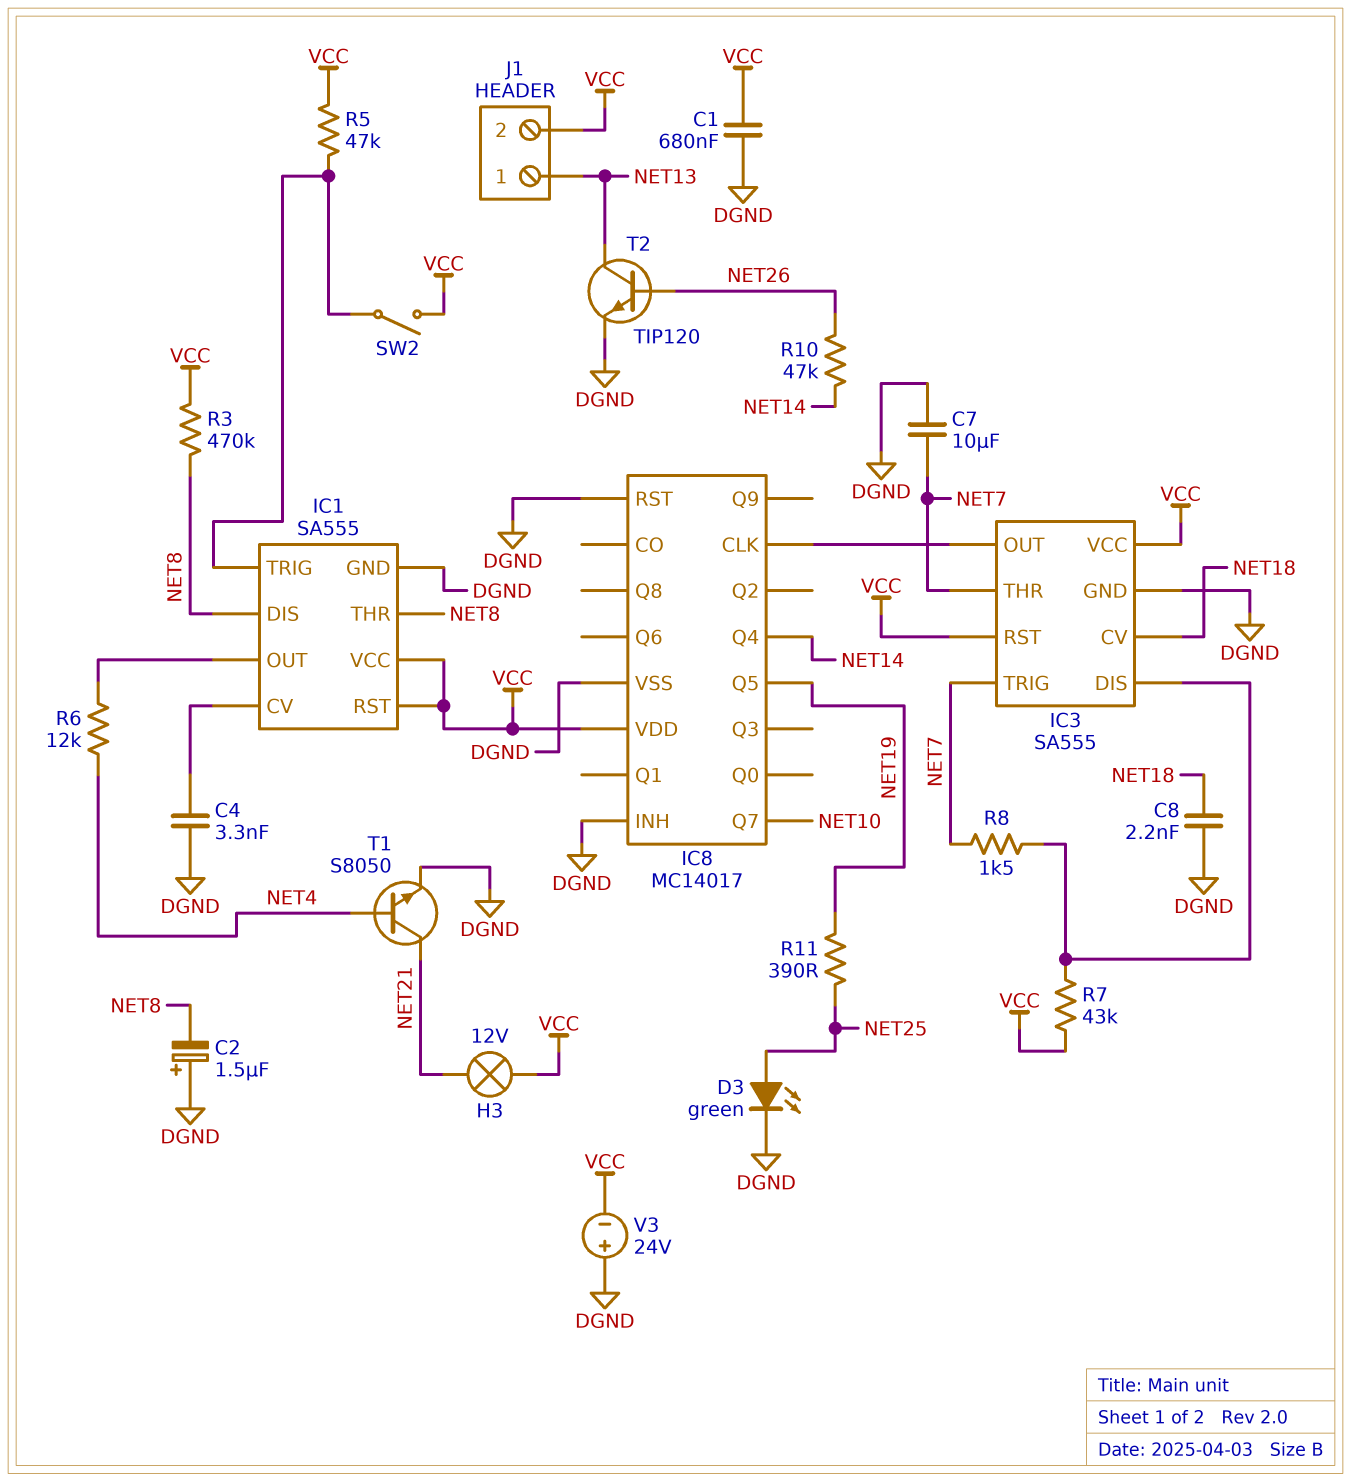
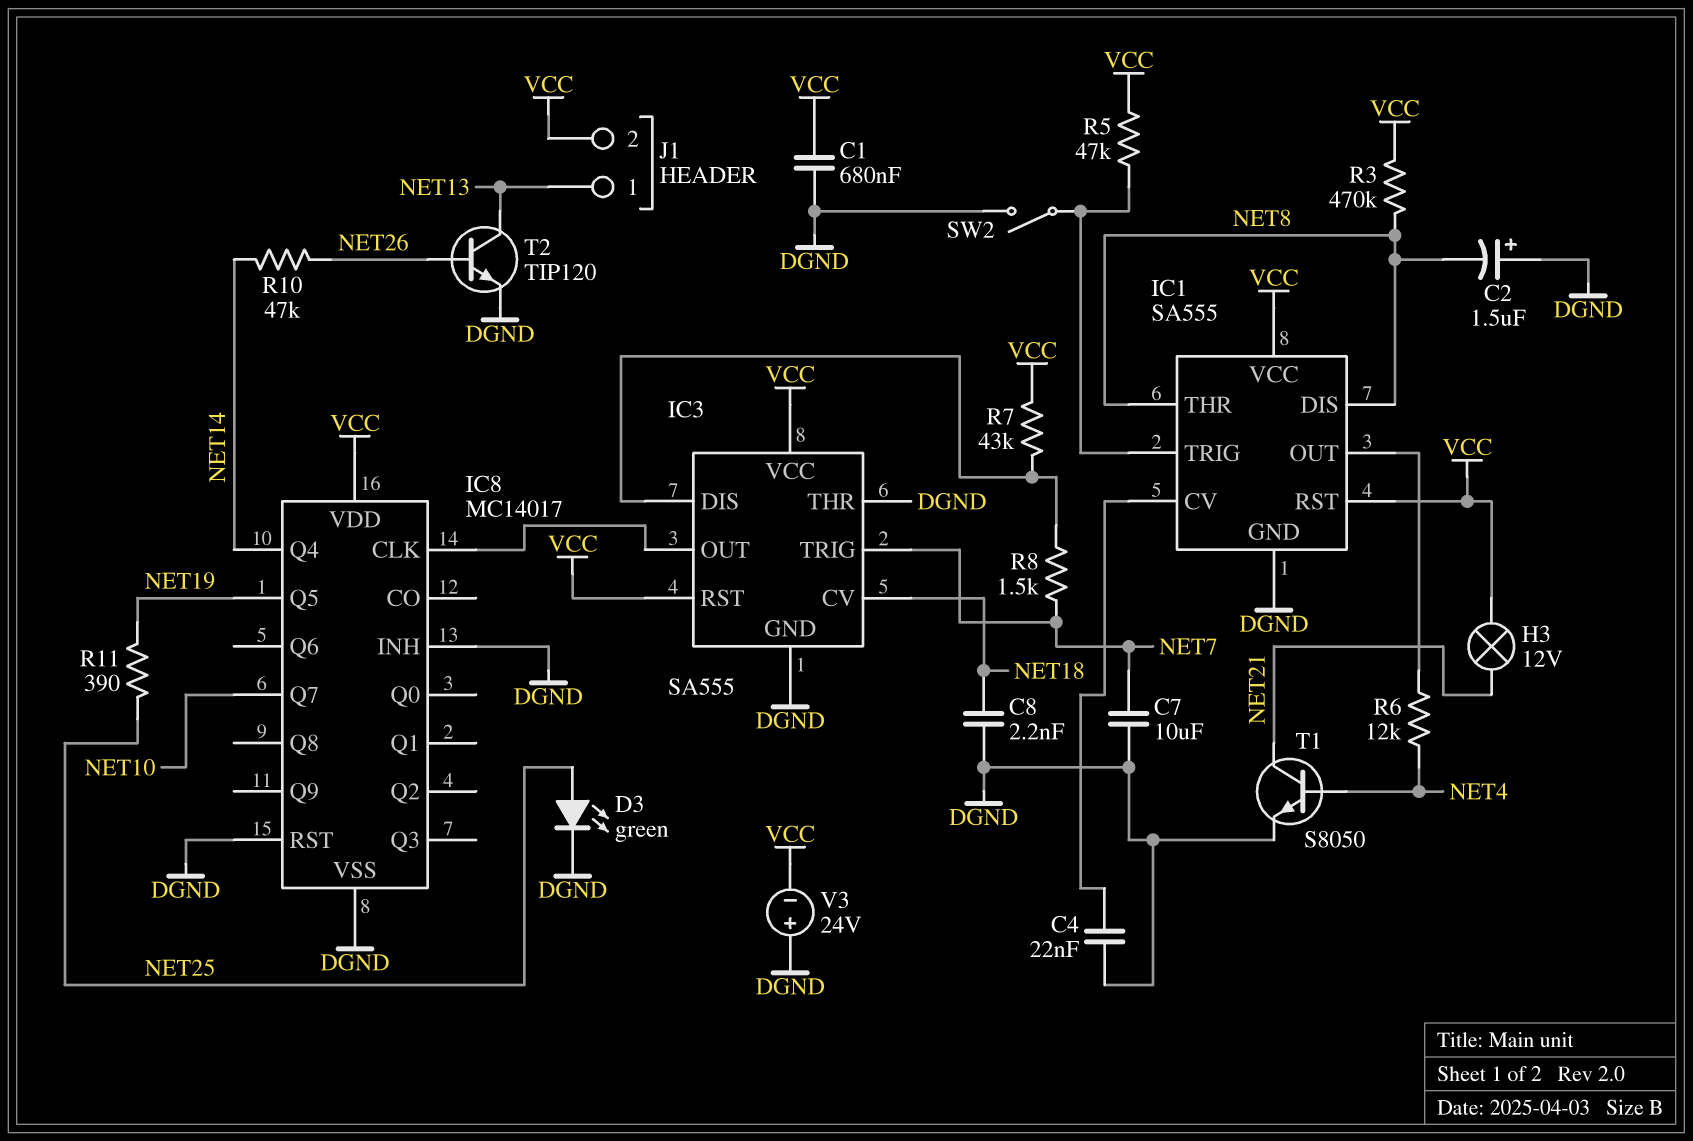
C4: 3.3nF (DGND, IC1/CV) -> 22nF (DGND, IC1/CV)
IC3 pin THR: NET7 -> DGND
SW2: switch (IC1/TRIG, VCC) -> switch (DGND, IC1/TRIG)

